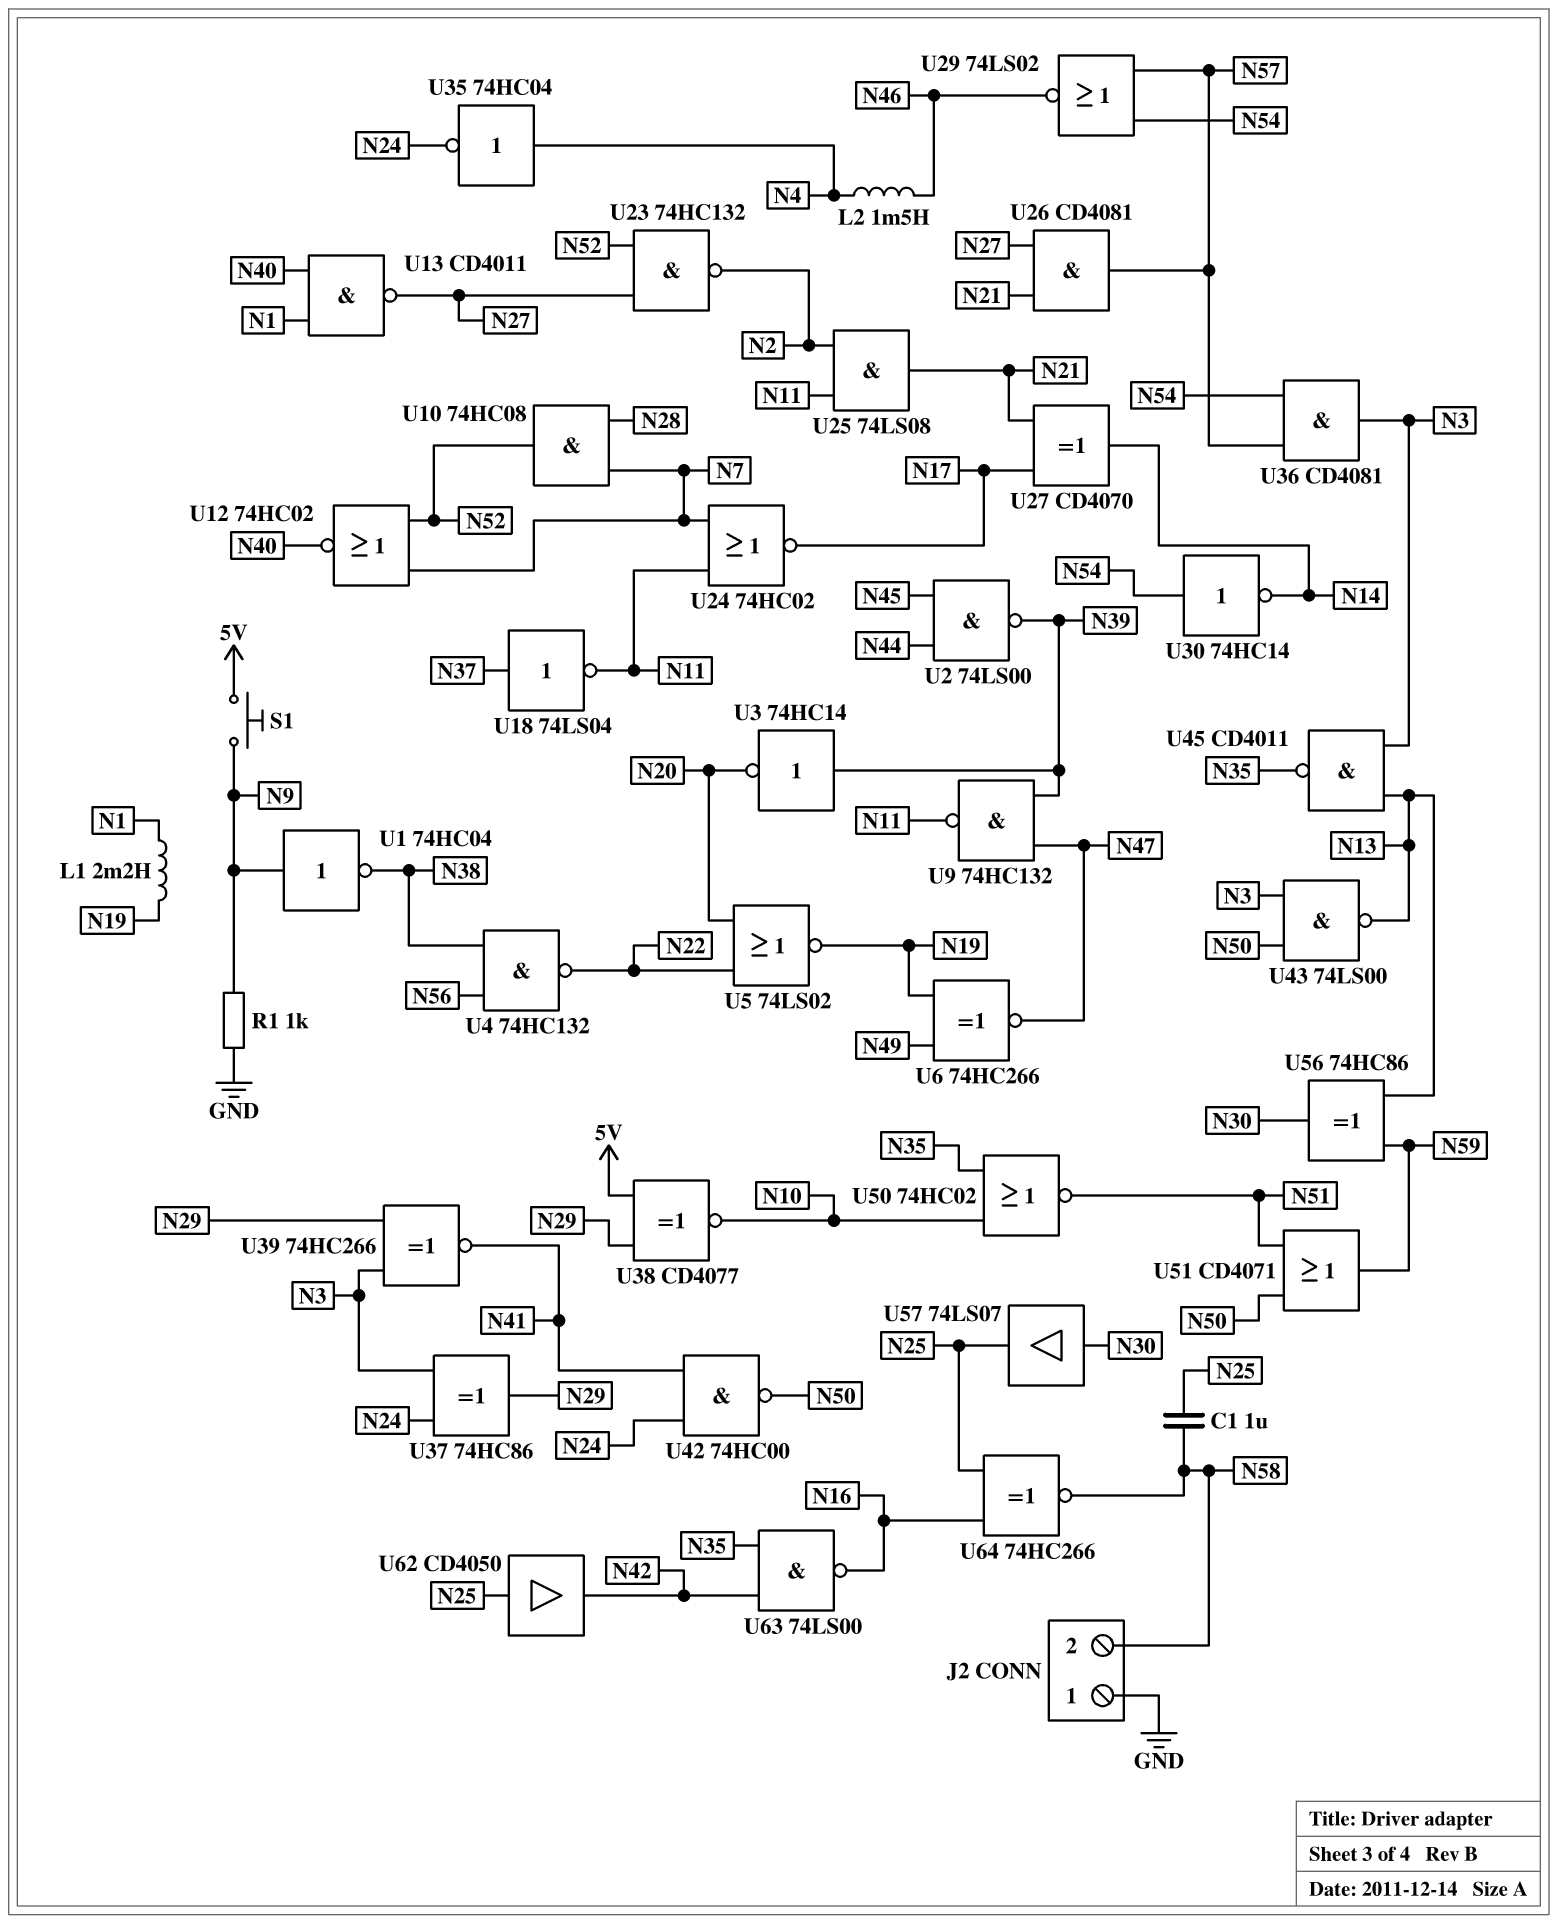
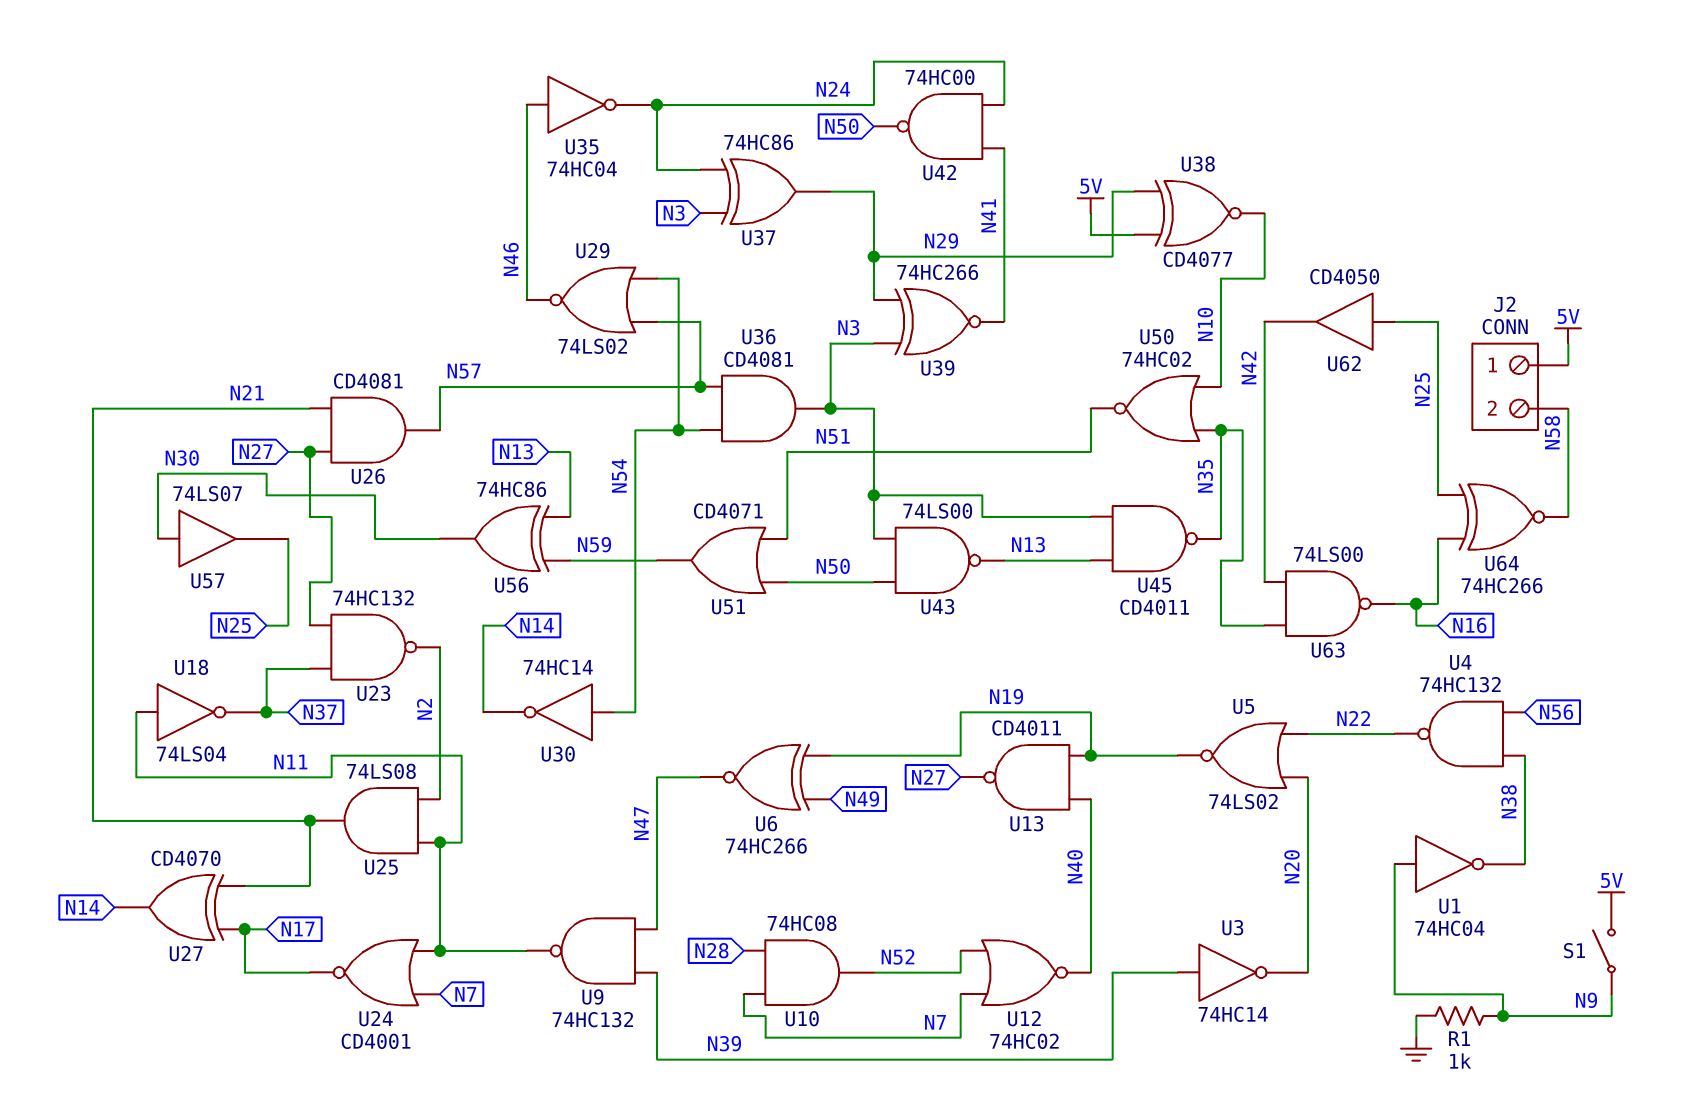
C1: 1uF (N25, N58) -> none
J2 pin 1: GND -> 5V
L1: 2.2mH (N1, N19) -> none
L2: 1.5mH (N4, N46) -> none
S1: button (5V, N9) -> switch (5V, N9)
U2: NAND 74LS00 (in N44, in N45, out N39) -> none
U13: NAND CD4011 (in N1, in N40, out N27) -> NAND CD4011 (in N19, in N40, out N27)
U18: NOT 74LS04 (in N37, out N11) -> NOT 74LS04 (in N11, out N37)
U23: NAND 74HC132 (in N27, in N52, out N2) -> NAND 74HC132 (in N27, in N37, out N2)
U24: NOR 74HC02 (in N7, in N11, out N17) -> NOR CD4001 (in N7, in N11, out N17)
U35: NOT 74HC04 (in N4, out N24) -> NOT 74HC04 (in N46, out N24)

